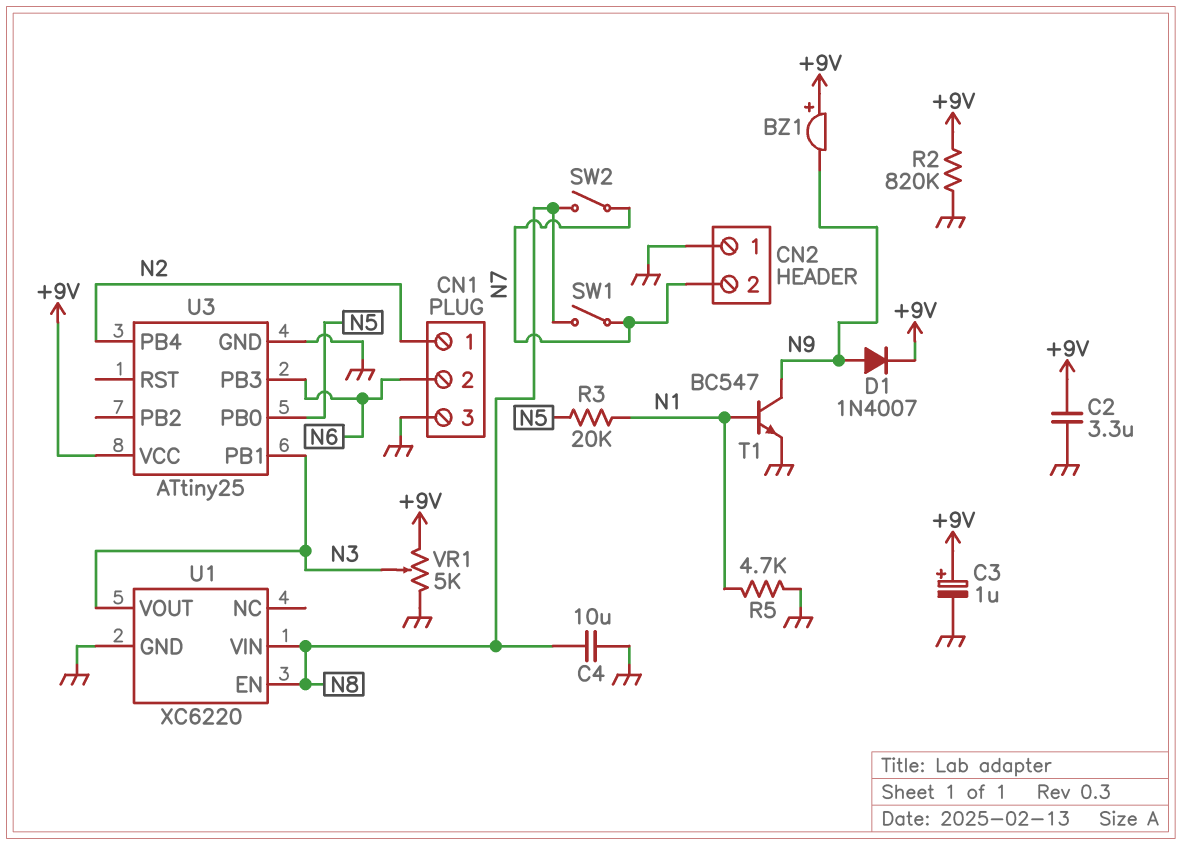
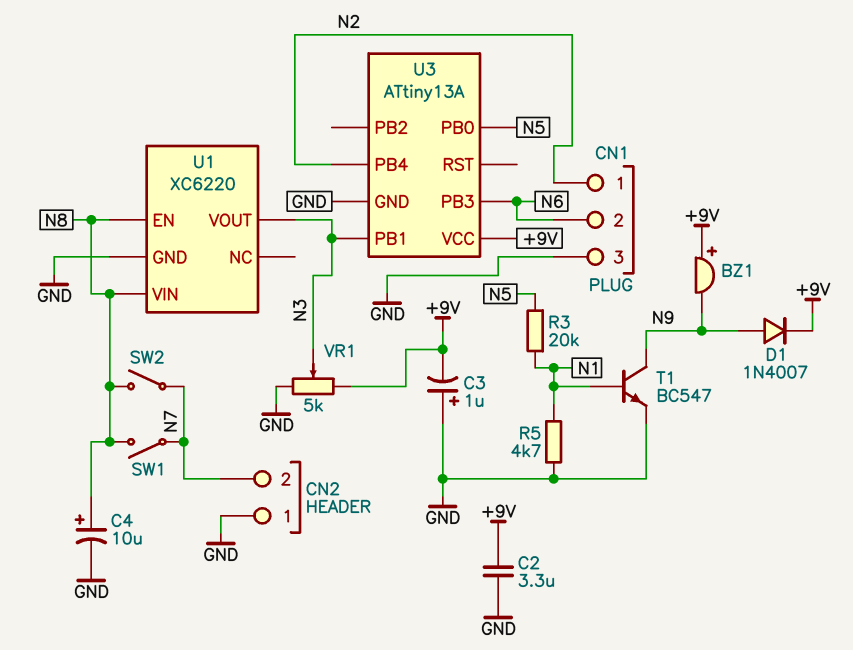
C3: 1uF (plus +9V, minus GND) -> 1uF (plus GND, minus +9V)
C4: 10uF (GND, N8) -> 10uF (plus N8, minus GND)
R2: 820k (+9V, GND) -> none
U3: ATtiny25 -> ATtiny13A

